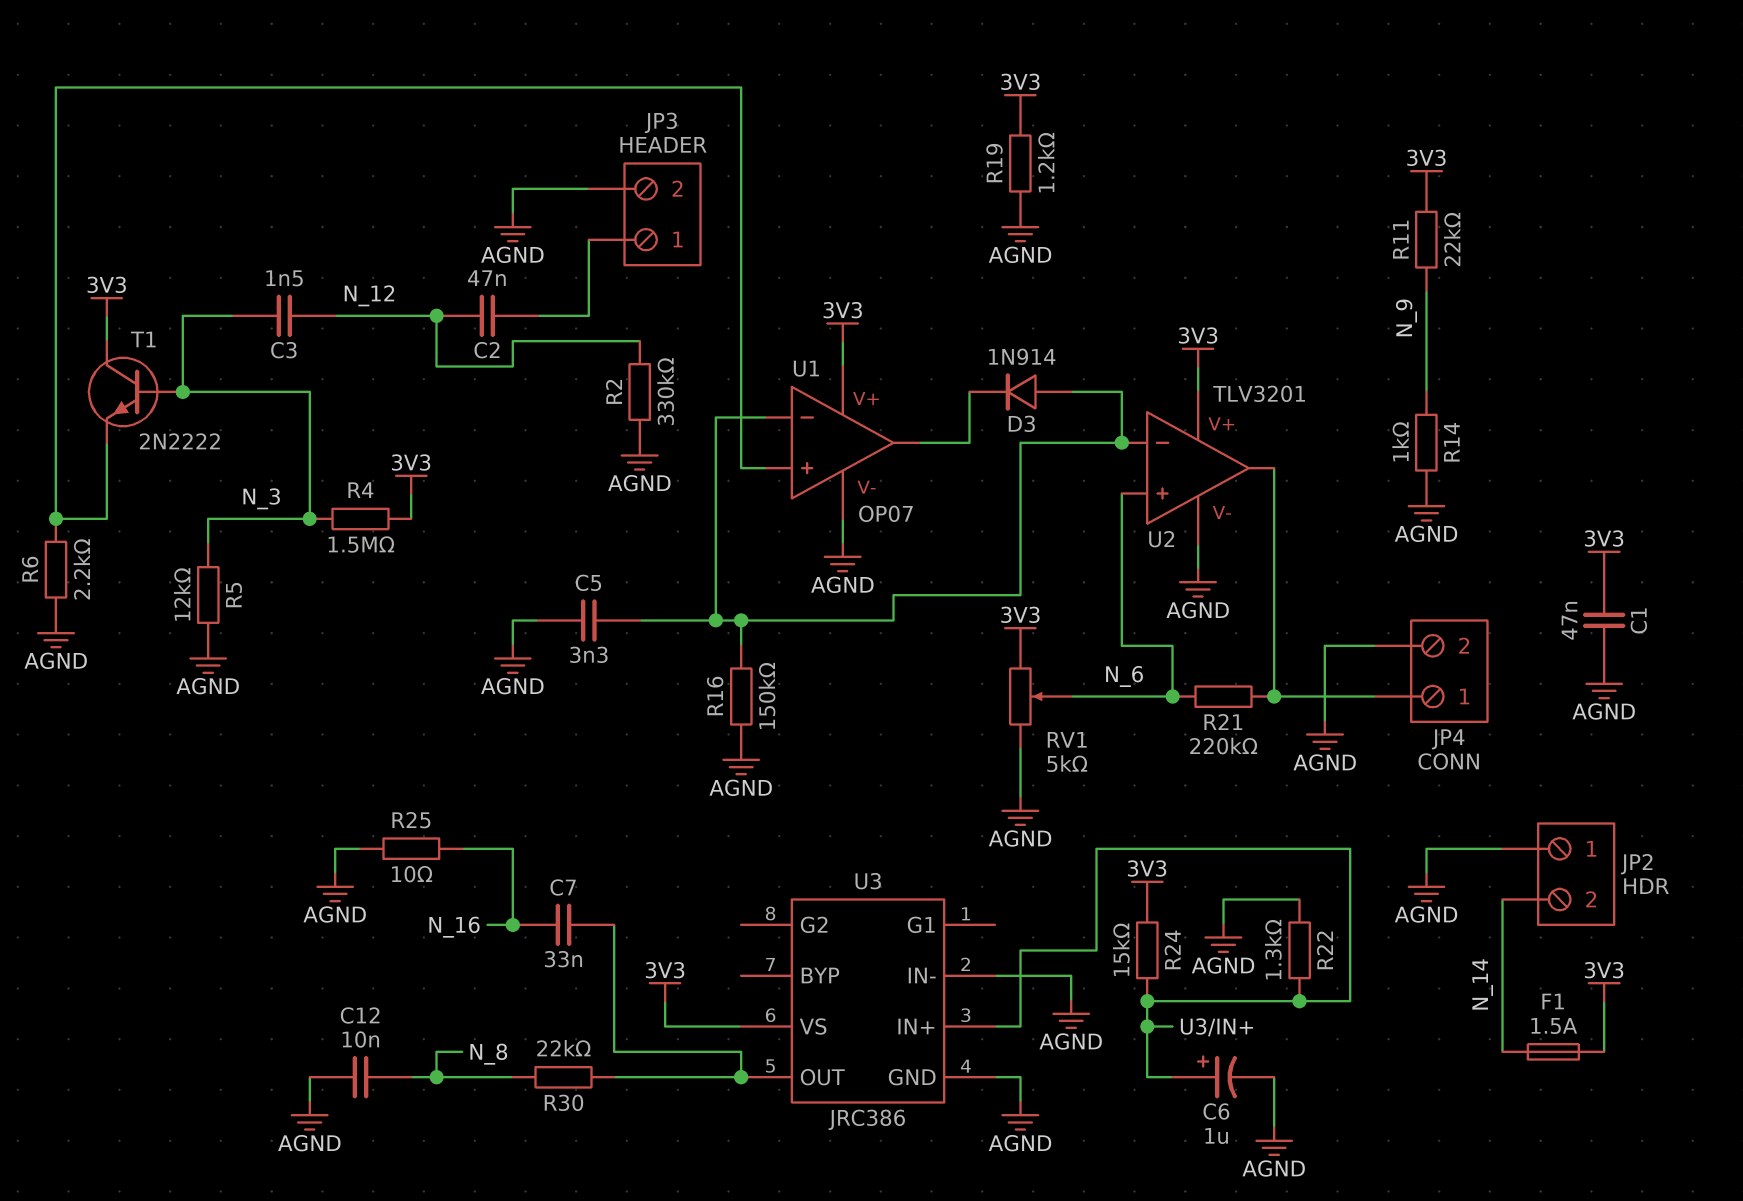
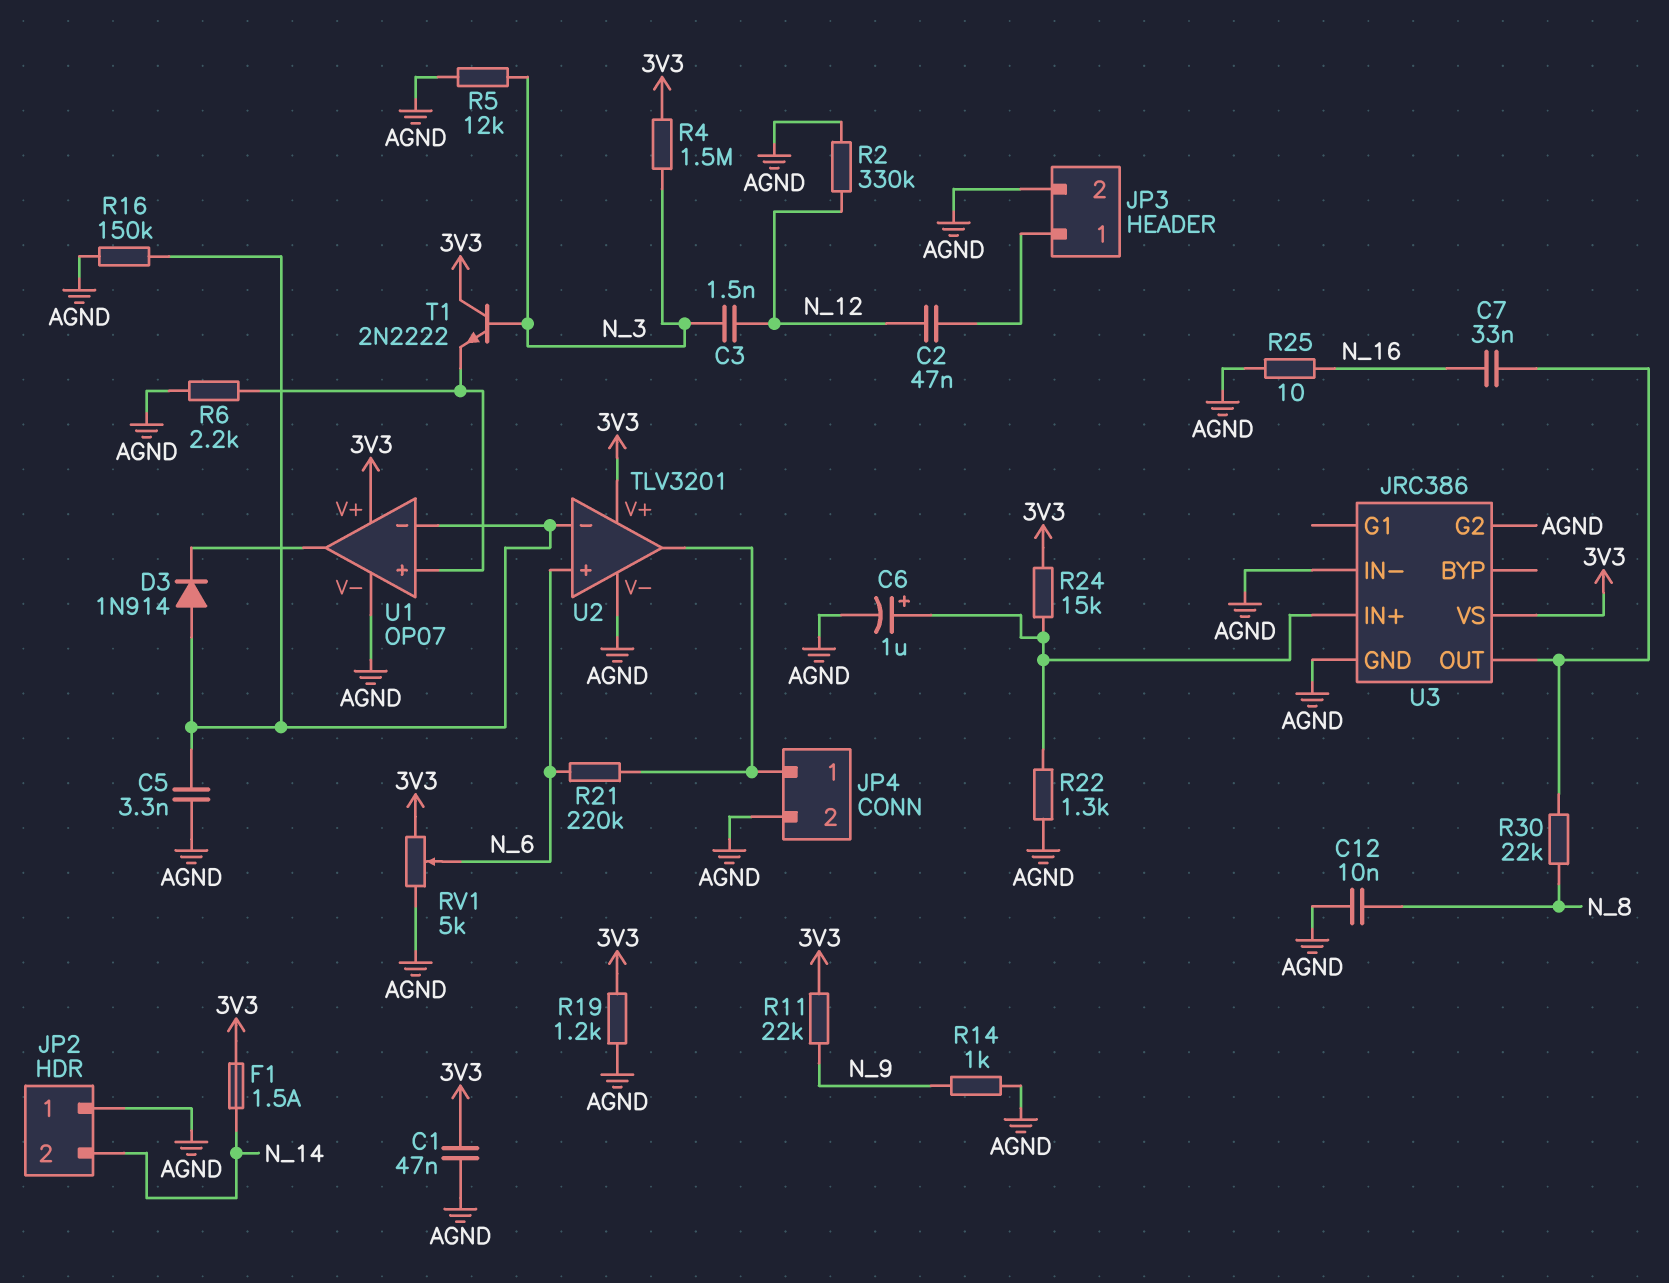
U3 pin G2: none -> AGND

